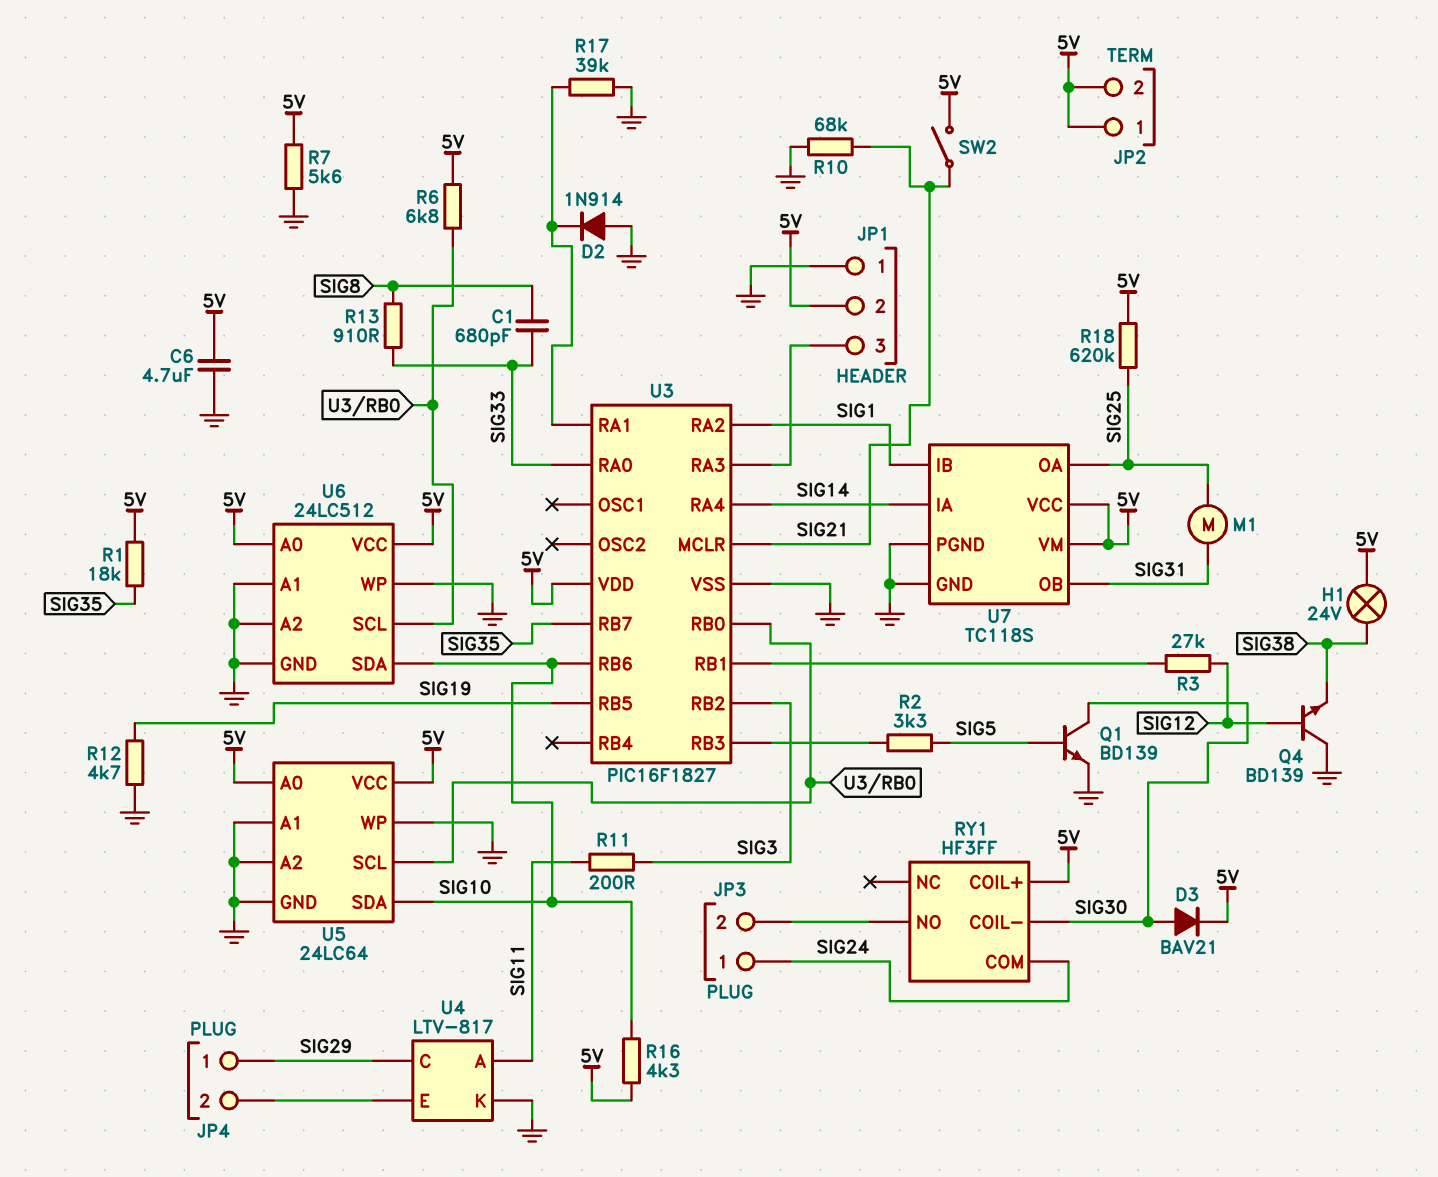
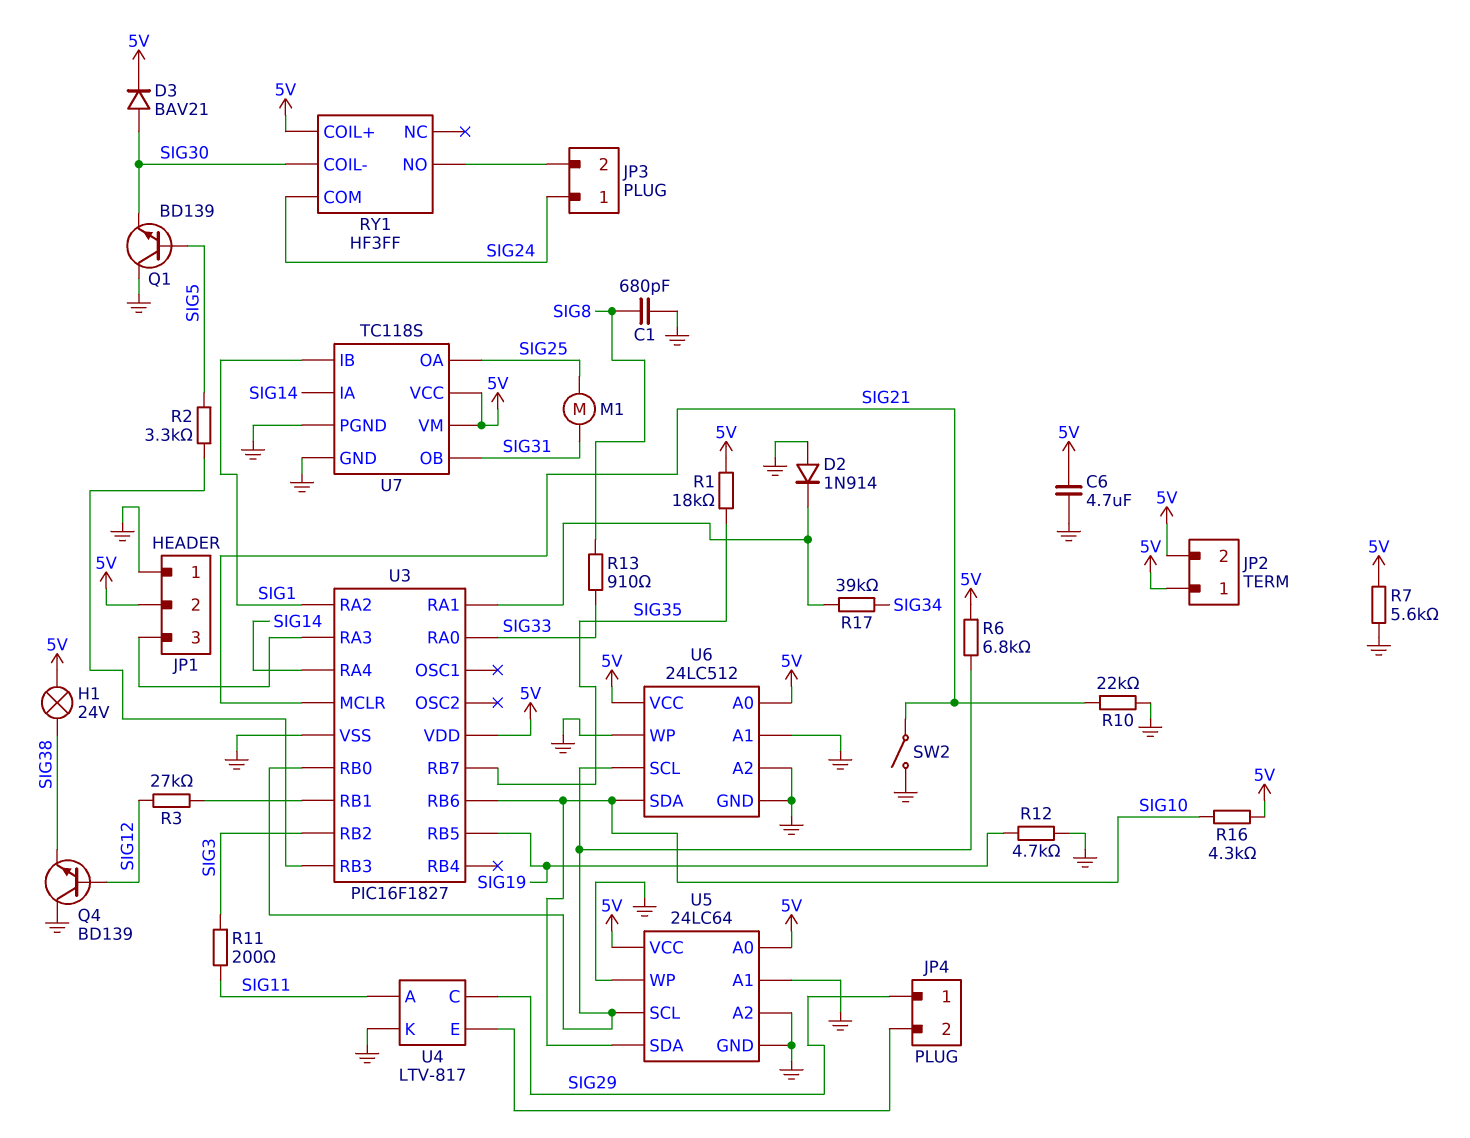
C1: 680pF (SIG8, SIG33) -> 680pF (GND, SIG8)
Q1: NPN BD139 (B SIG5, C SIG30, E GND) -> NPN BD139 (B SIG5, C GND, E SIG30)
R10: 68k (GND, SIG21) -> 22k (GND, SIG21)
R17: 39k (GND, U3/RA1) -> 39k (SIG34, U3/RA1)
R18: 620k (5V, SIG25) -> none
SW2: switch (5V, SIG21) -> switch (GND, SIG21)

